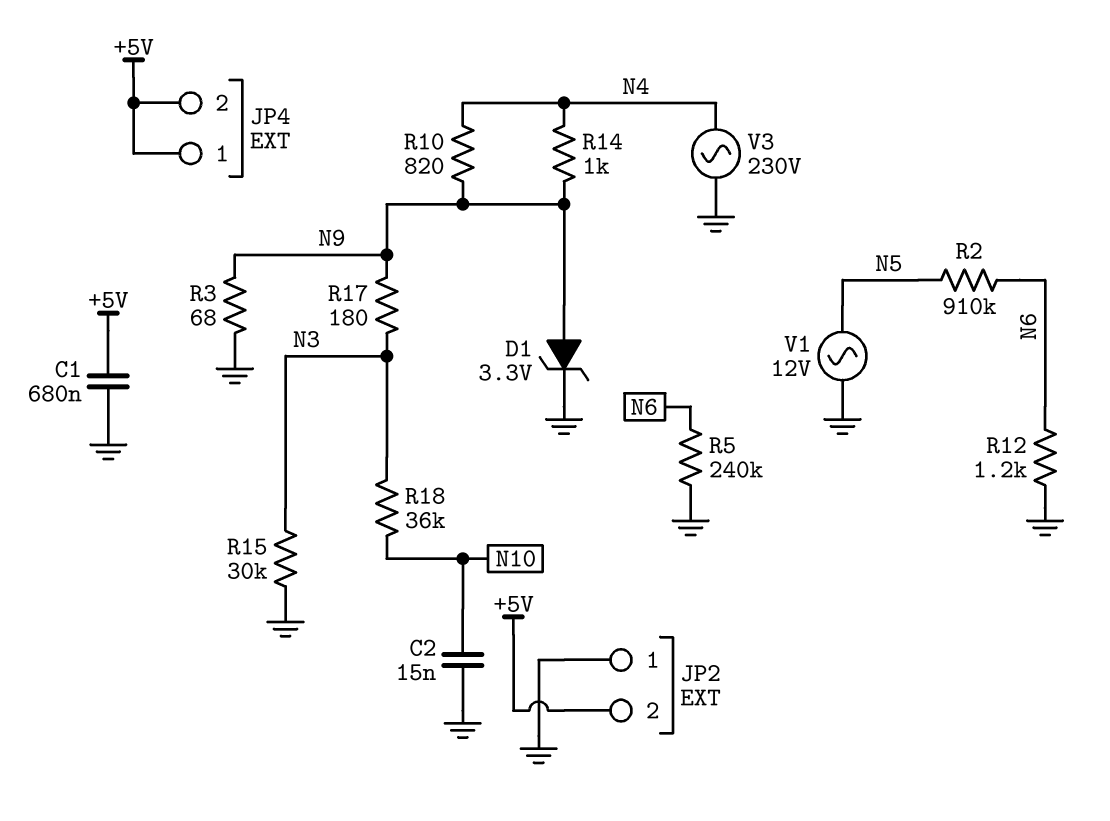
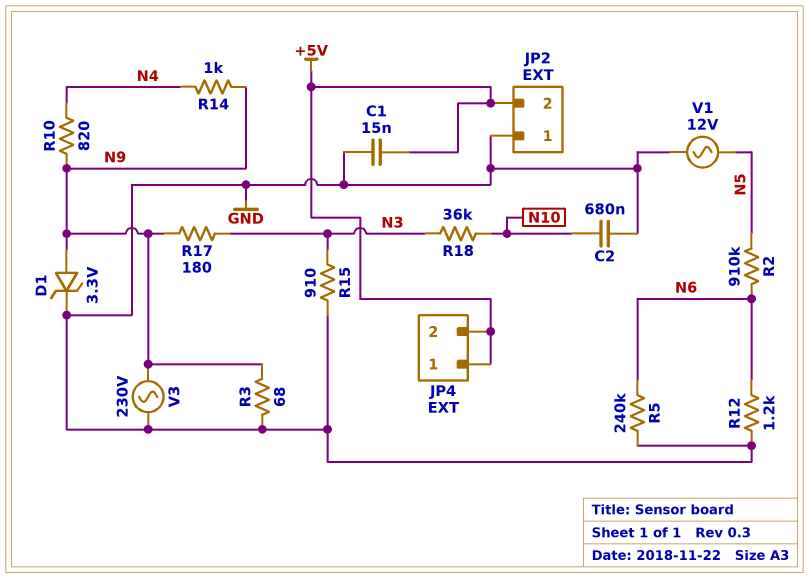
C1: 680nF (+5V, GND) -> 15nF (+5V, GND)
C2: 15nF (GND, N10) -> 680nF (GND, N10)
R15: 30k (GND, N3) -> 910 (GND, N3)
V3: AC 230V (GND, N4) -> AC 230V (GND, N9)

